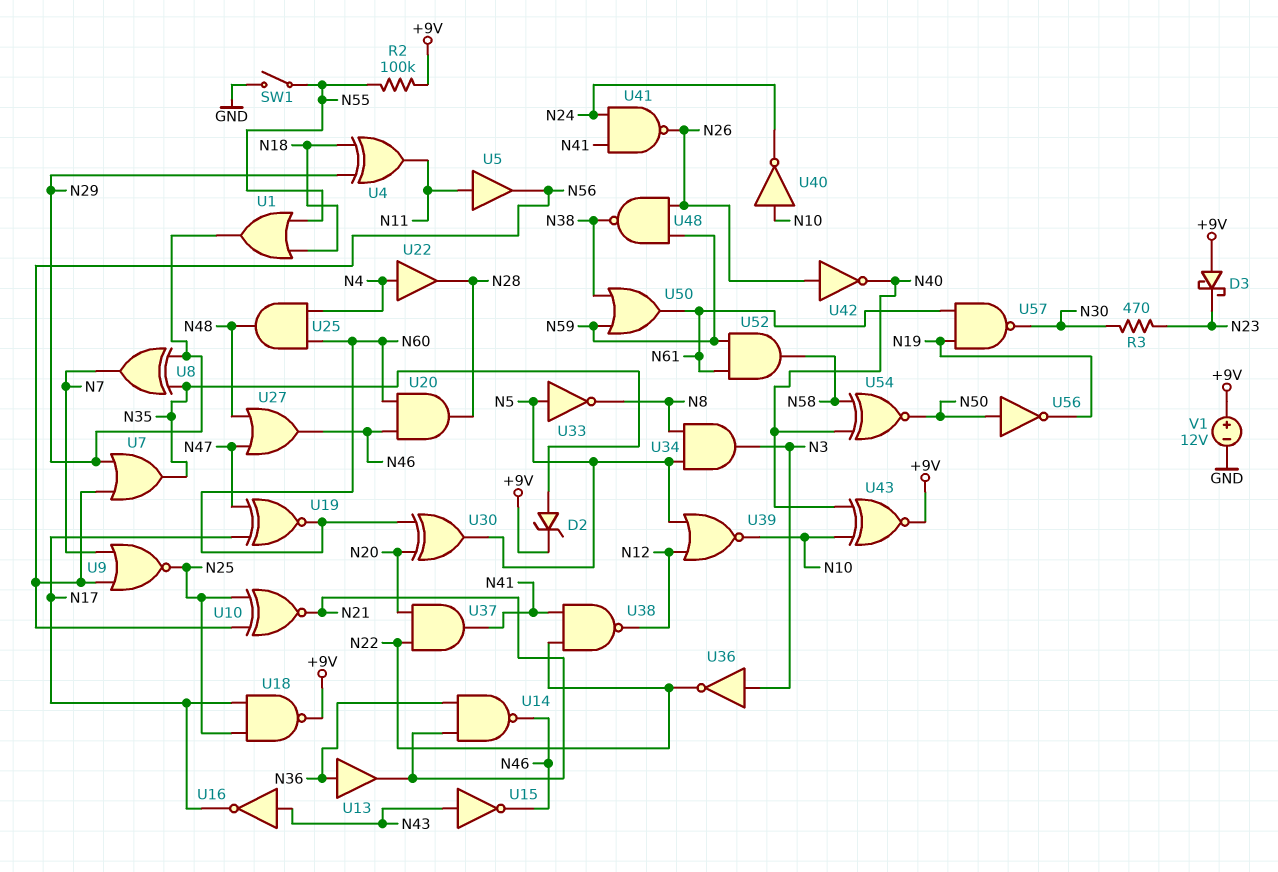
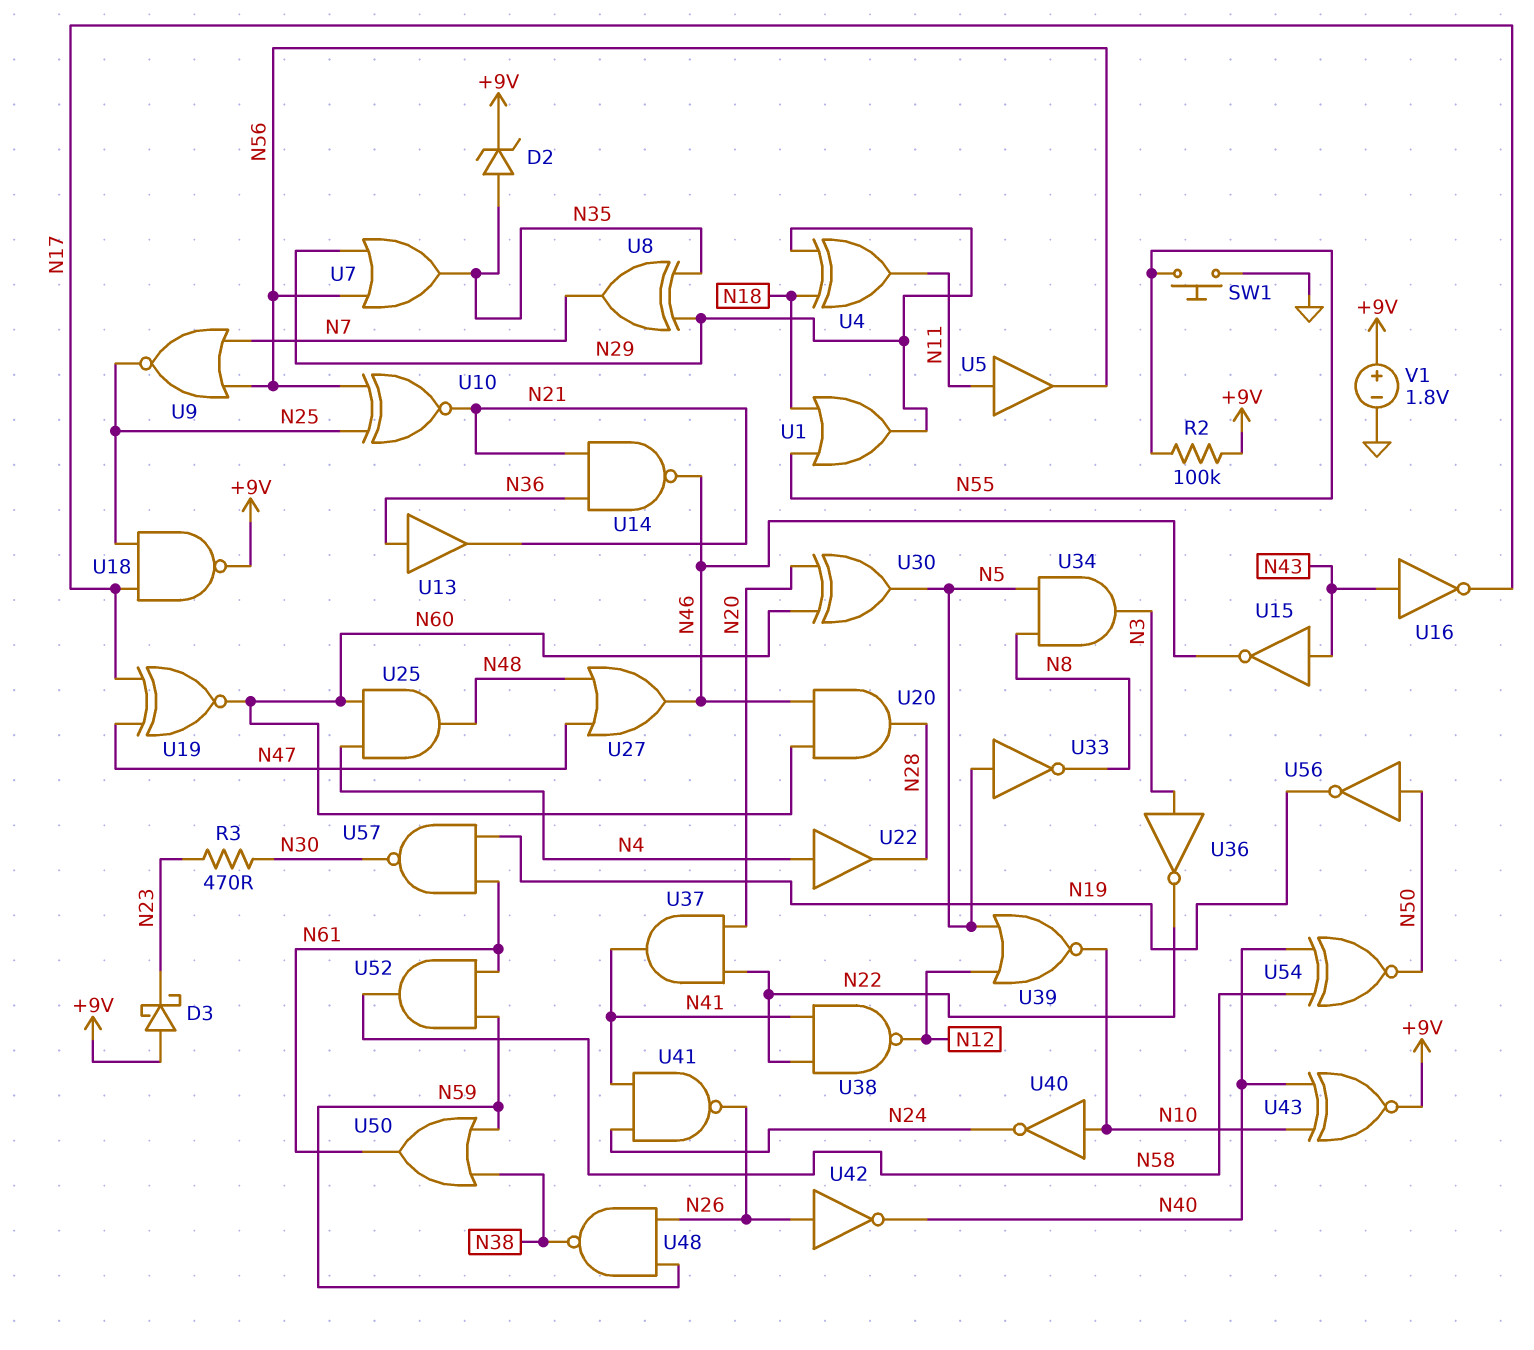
SW1: switch (GND, N55) -> button (GND, N55)
V1: 12V (plus +9V, minus GND) -> 1.8V (plus +9V, minus GND)

